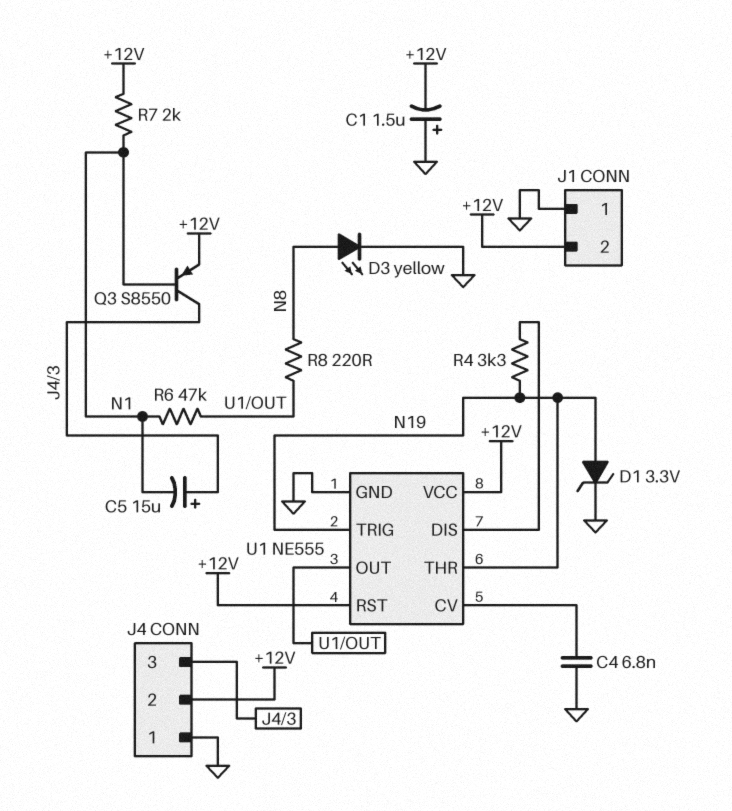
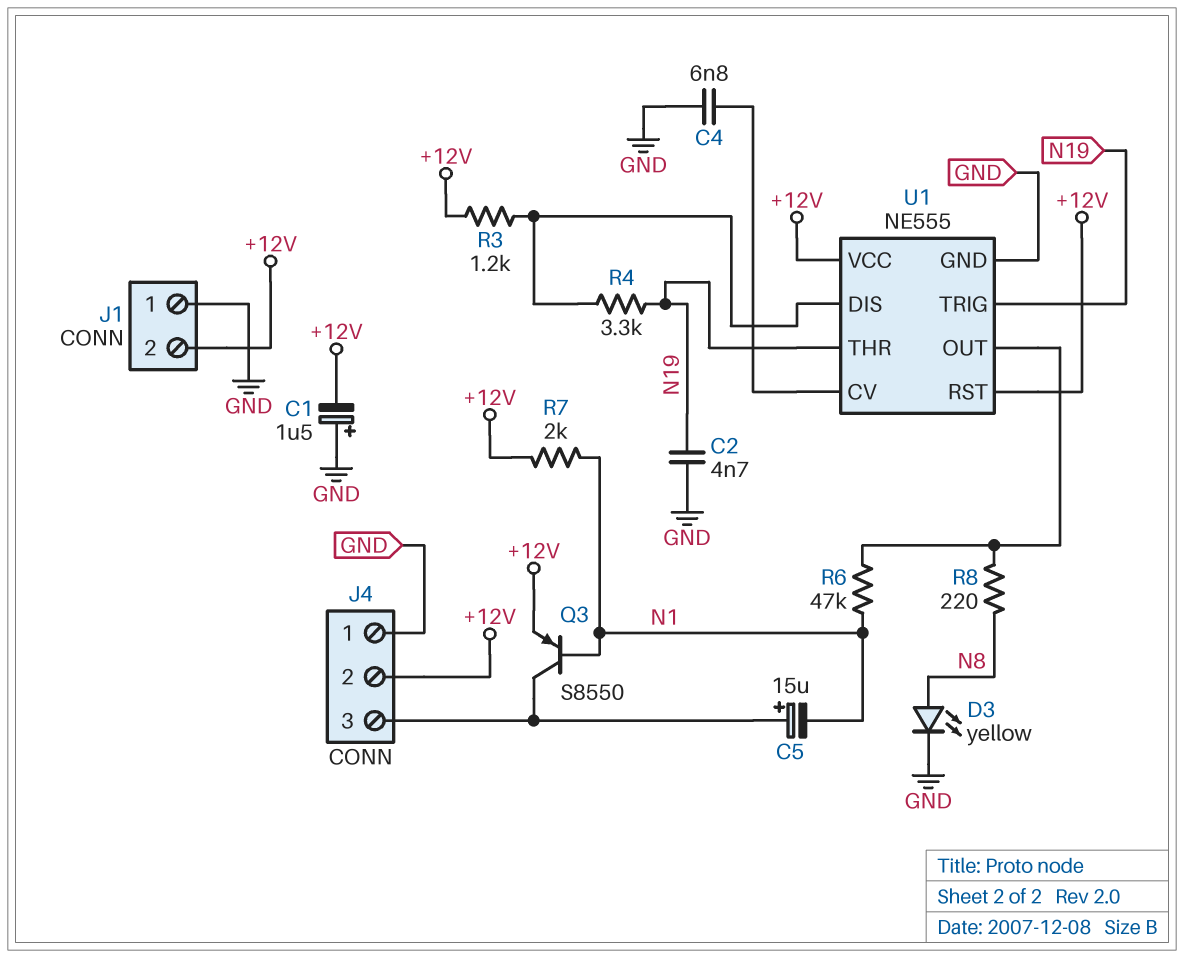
C2: none -> 4.7nF (GND, N19)
D1: zener 3.3V (A N19, K GND) -> none
R3: none -> 1.2k (+12V, U1/DIS)

